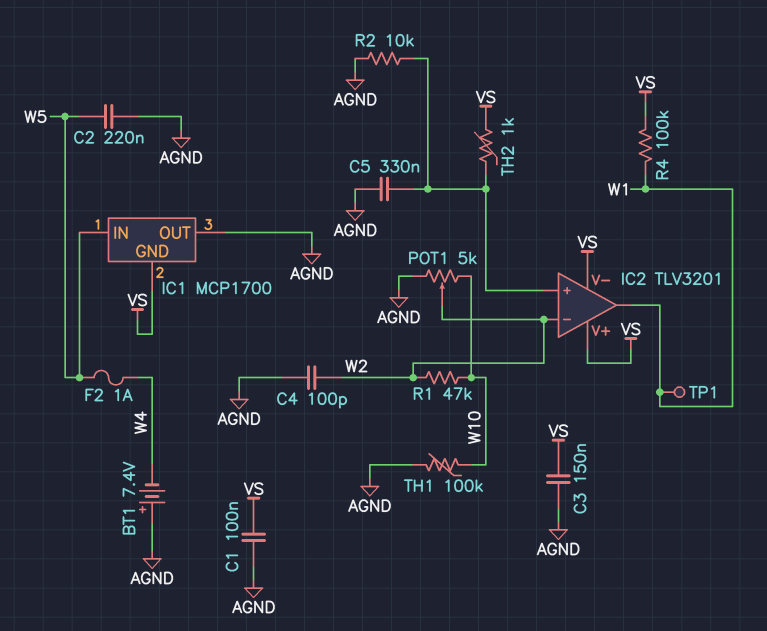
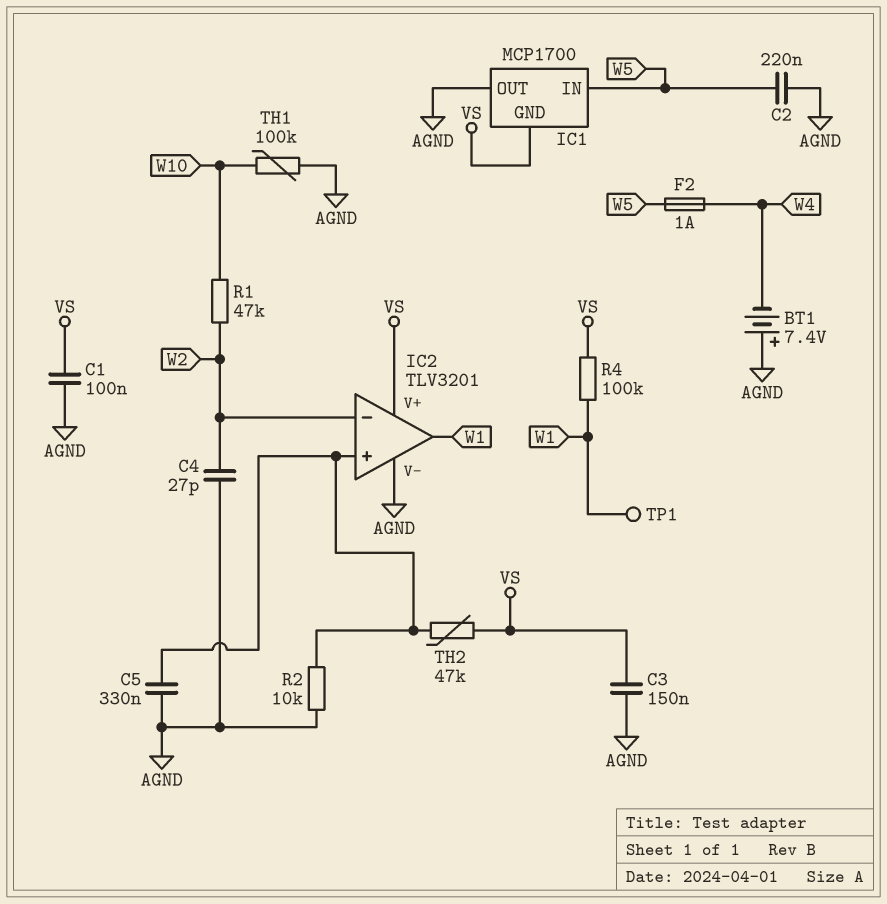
C4: 100pF (AGND, W2) -> 27pF (AGND, W2)
IC2 pin V-: VS -> AGND
POT1: 5k (AGND, W10, wiper W2) -> none
TH2: 1k (IC2/in+, VS) -> 47k (IC2/in+, VS)

